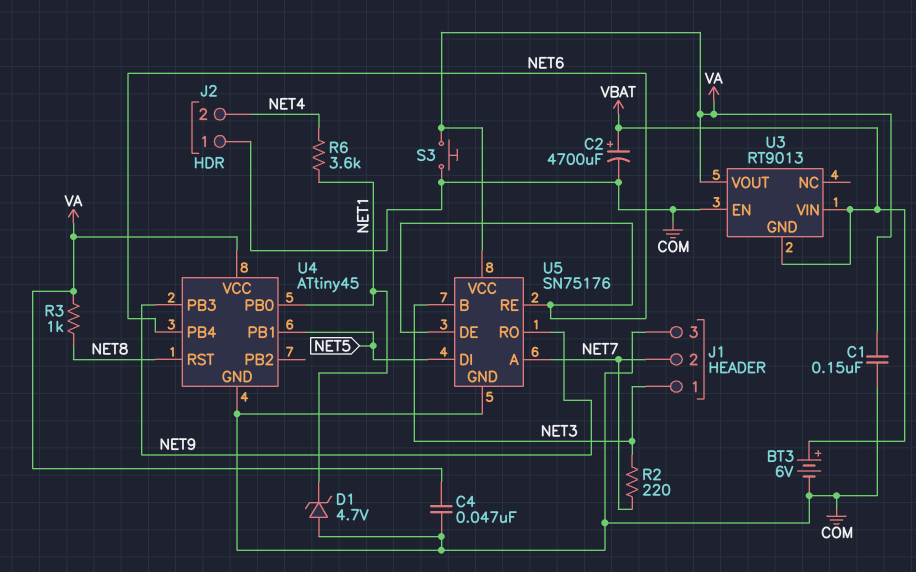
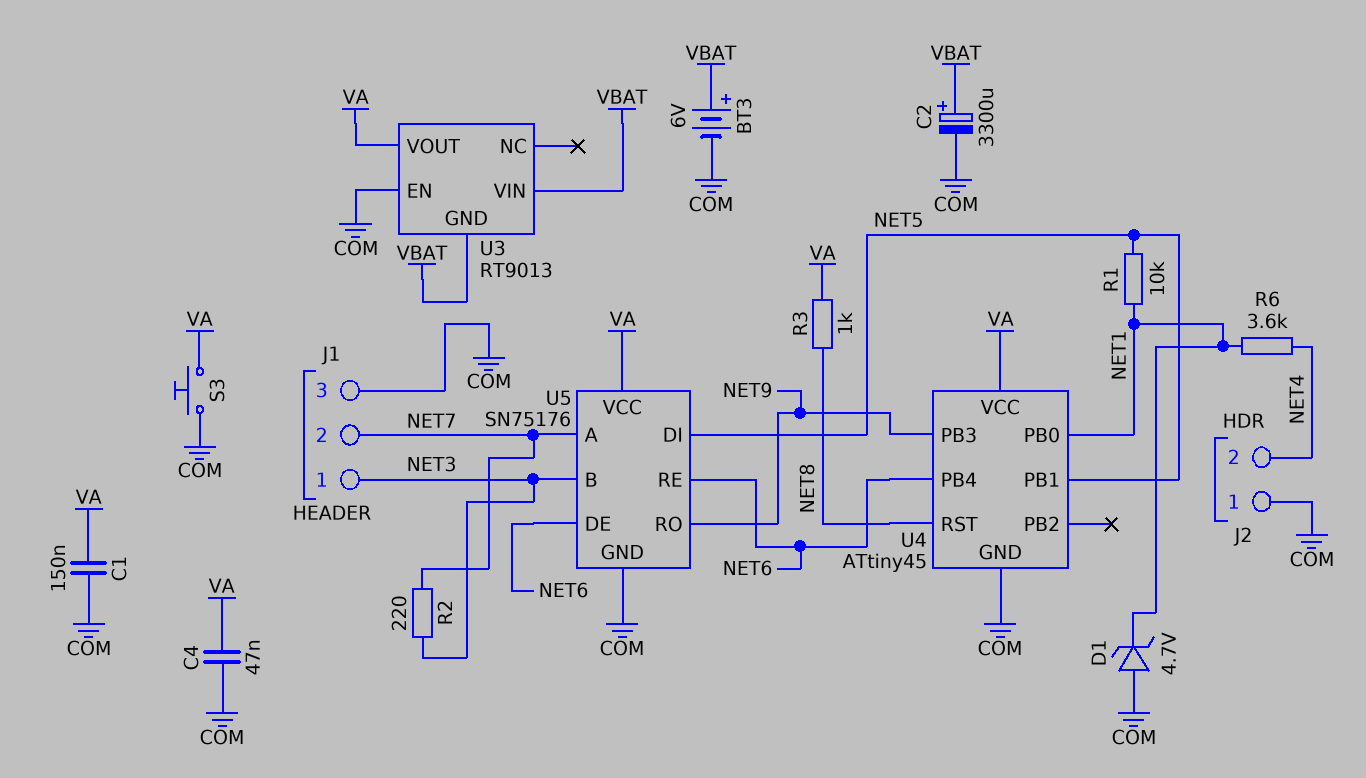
C2: 4700uF (plus VBAT, minus COM) -> 3300uF (plus VBAT, minus COM)
R1: none -> 10k (NET1, NET5)

